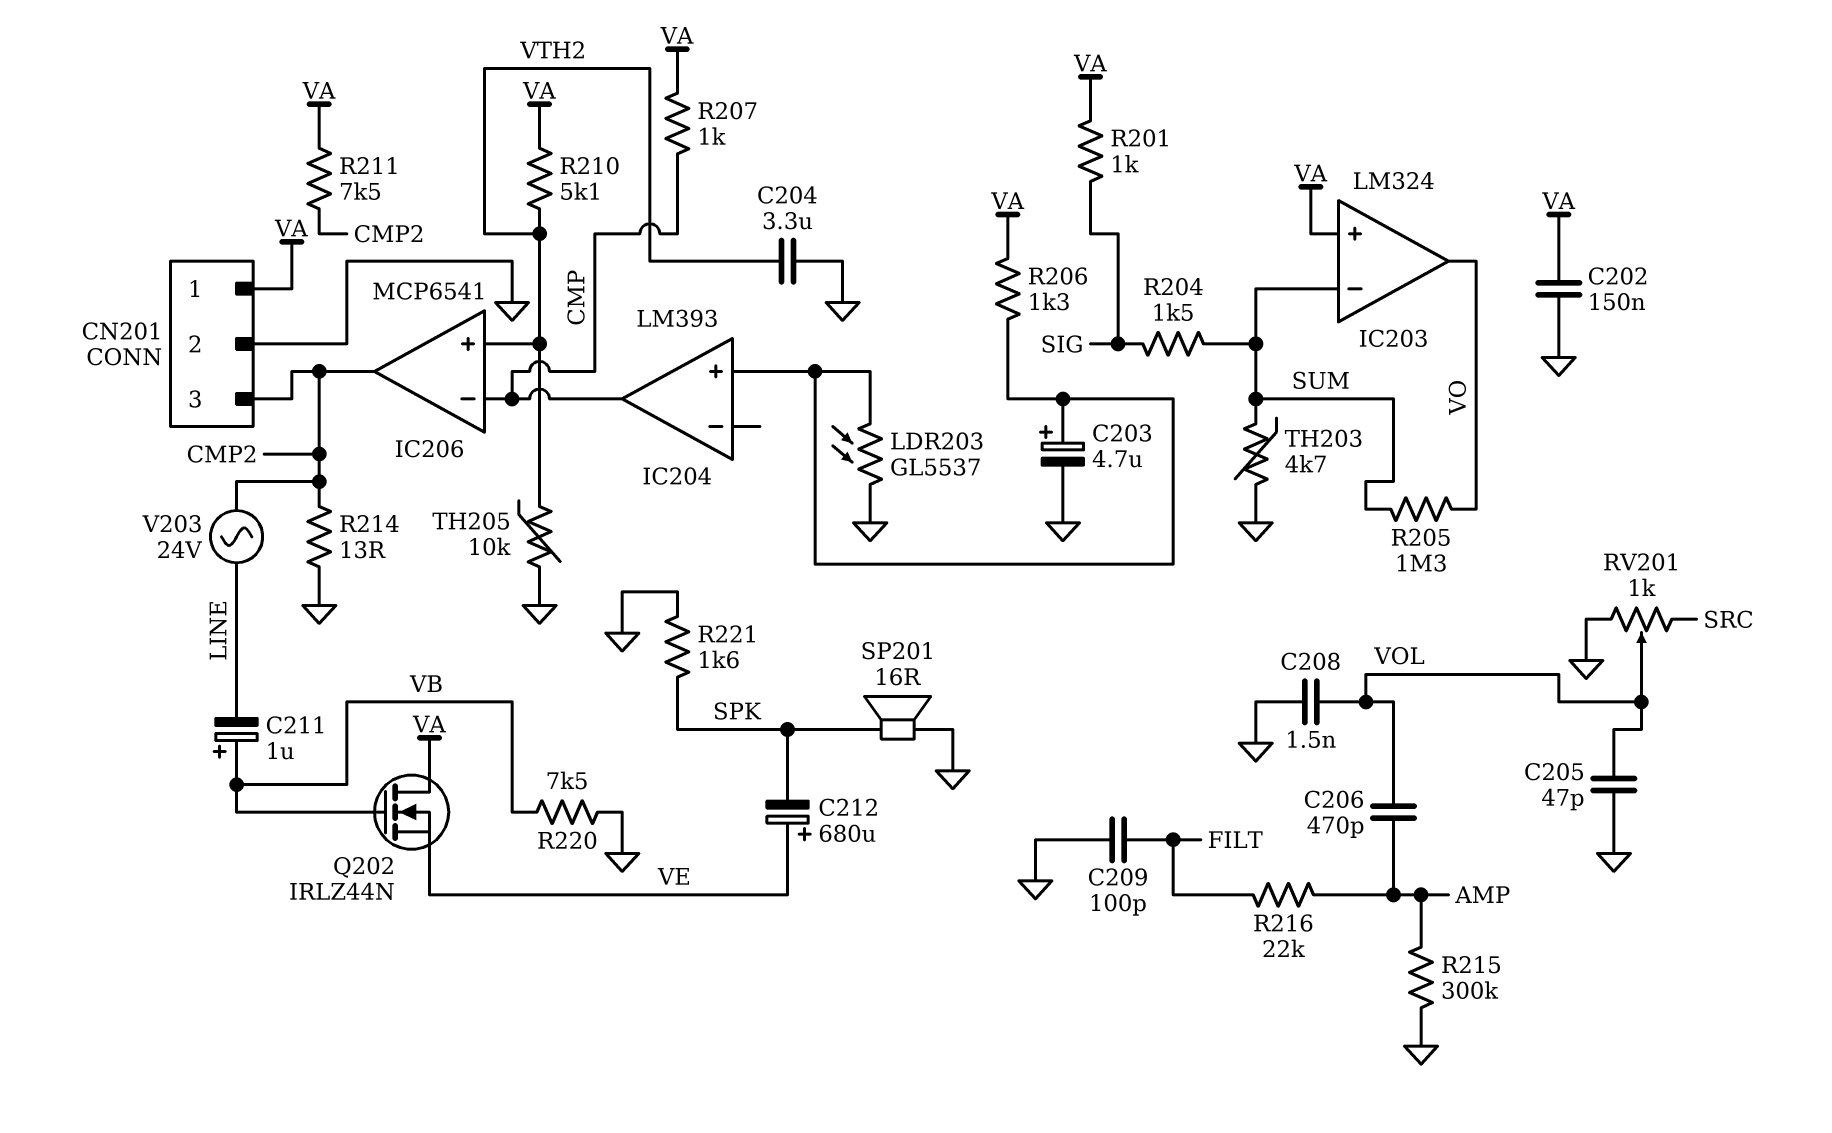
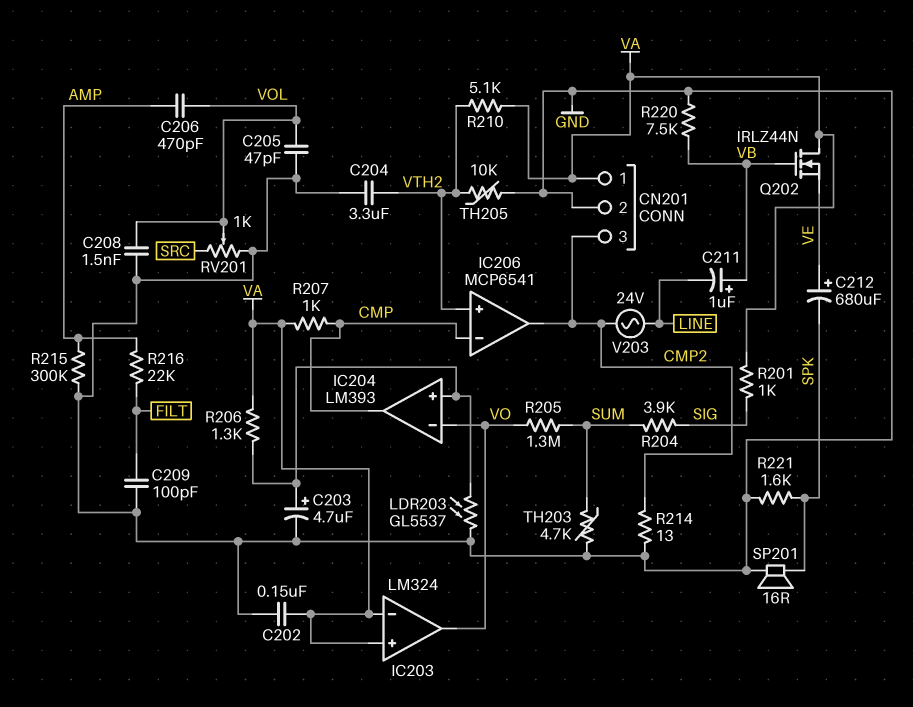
IC203 pin in-: SUM -> VA
IC204 pin in-: none -> VO
R204: 1.5k (SIG, SUM) -> 3.9k (SIG, SUM)
R211: 7.5k (CMP2, VA) -> none

